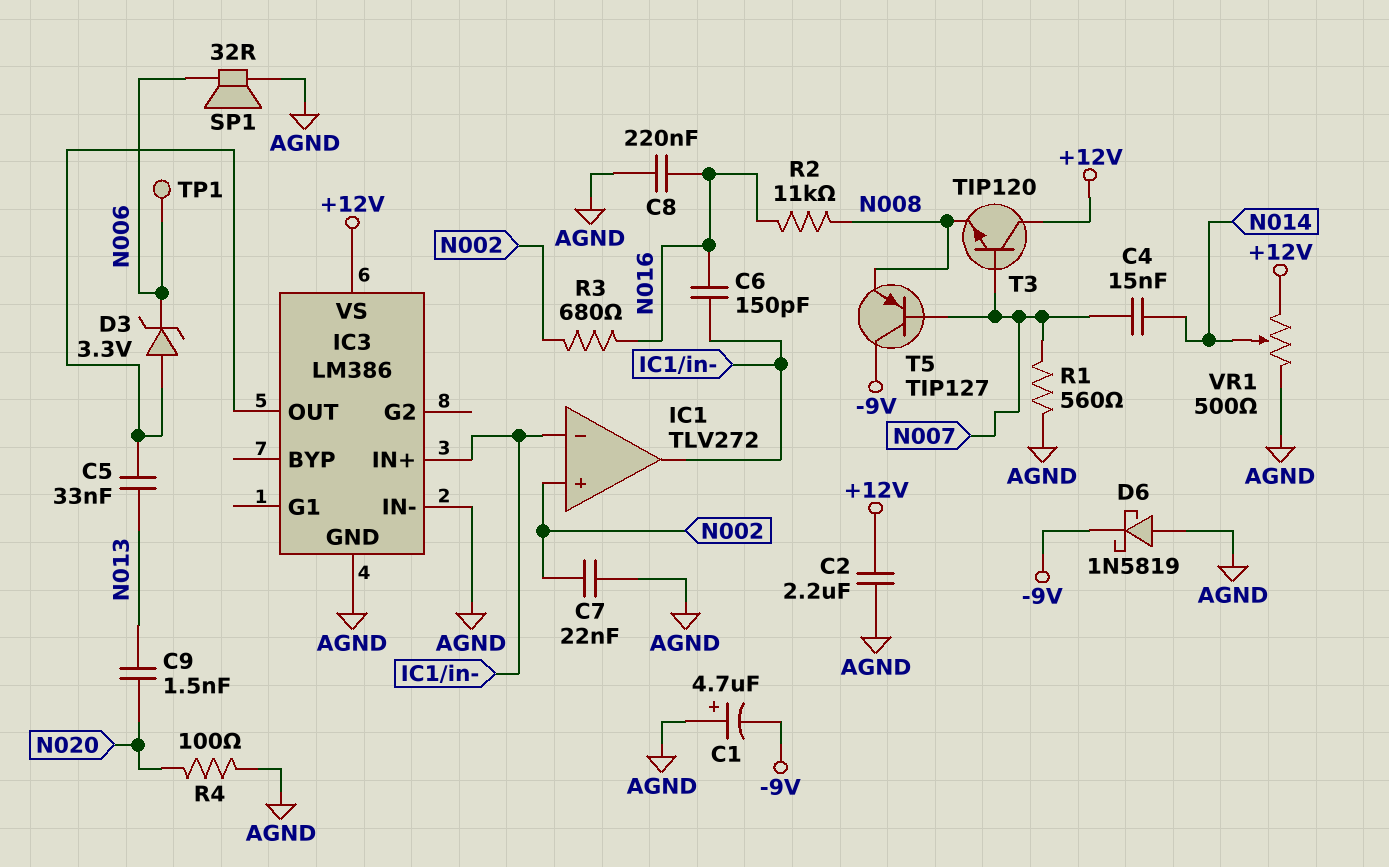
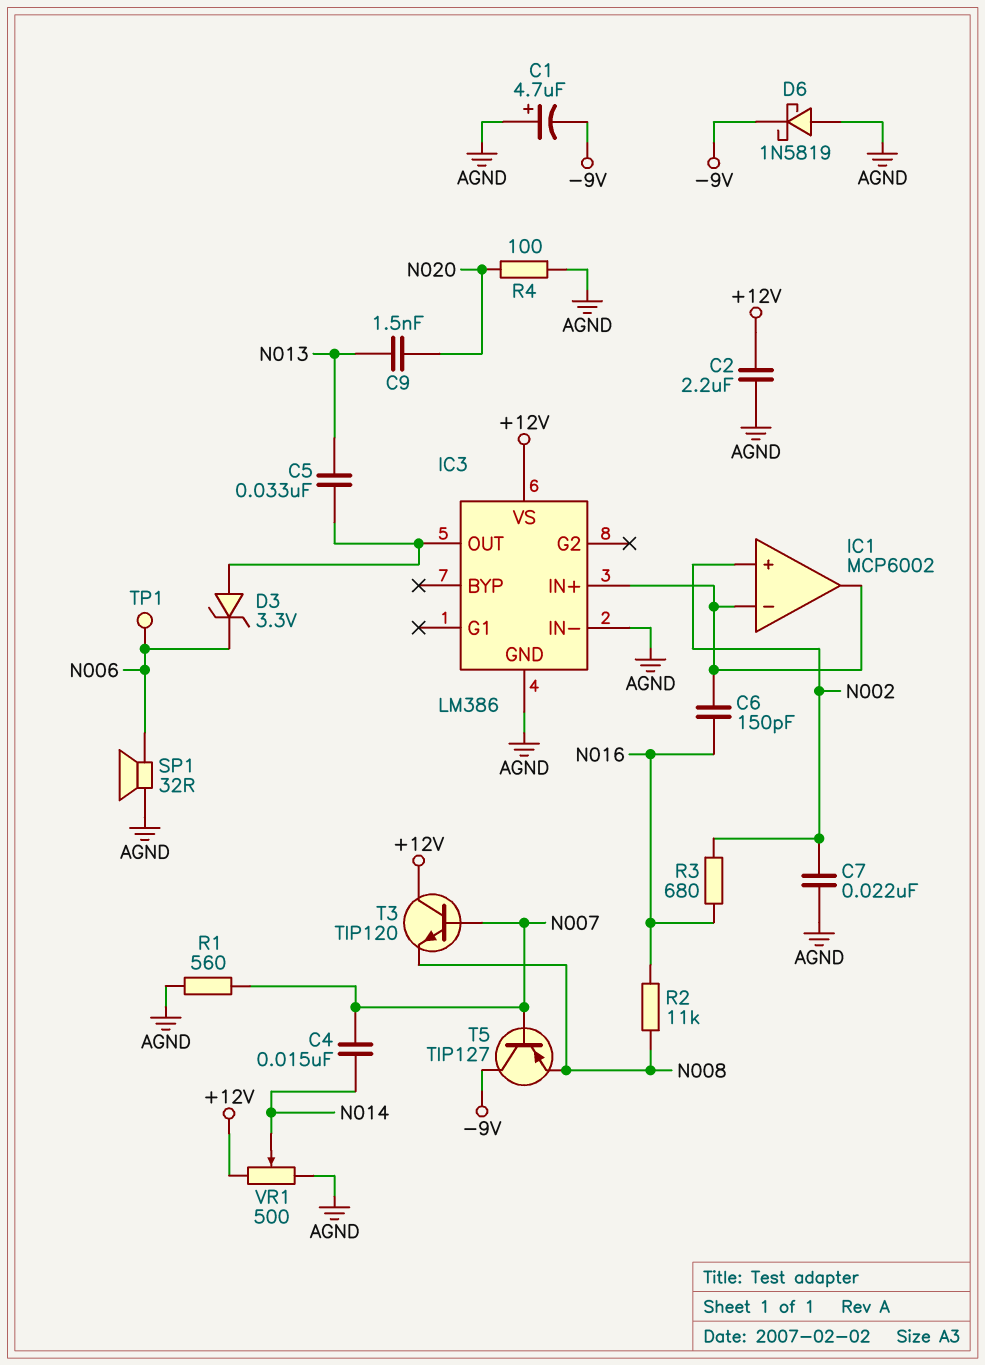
C8: 220nF (AGND, N016) -> none
IC1: TLV272 -> MCP6002

